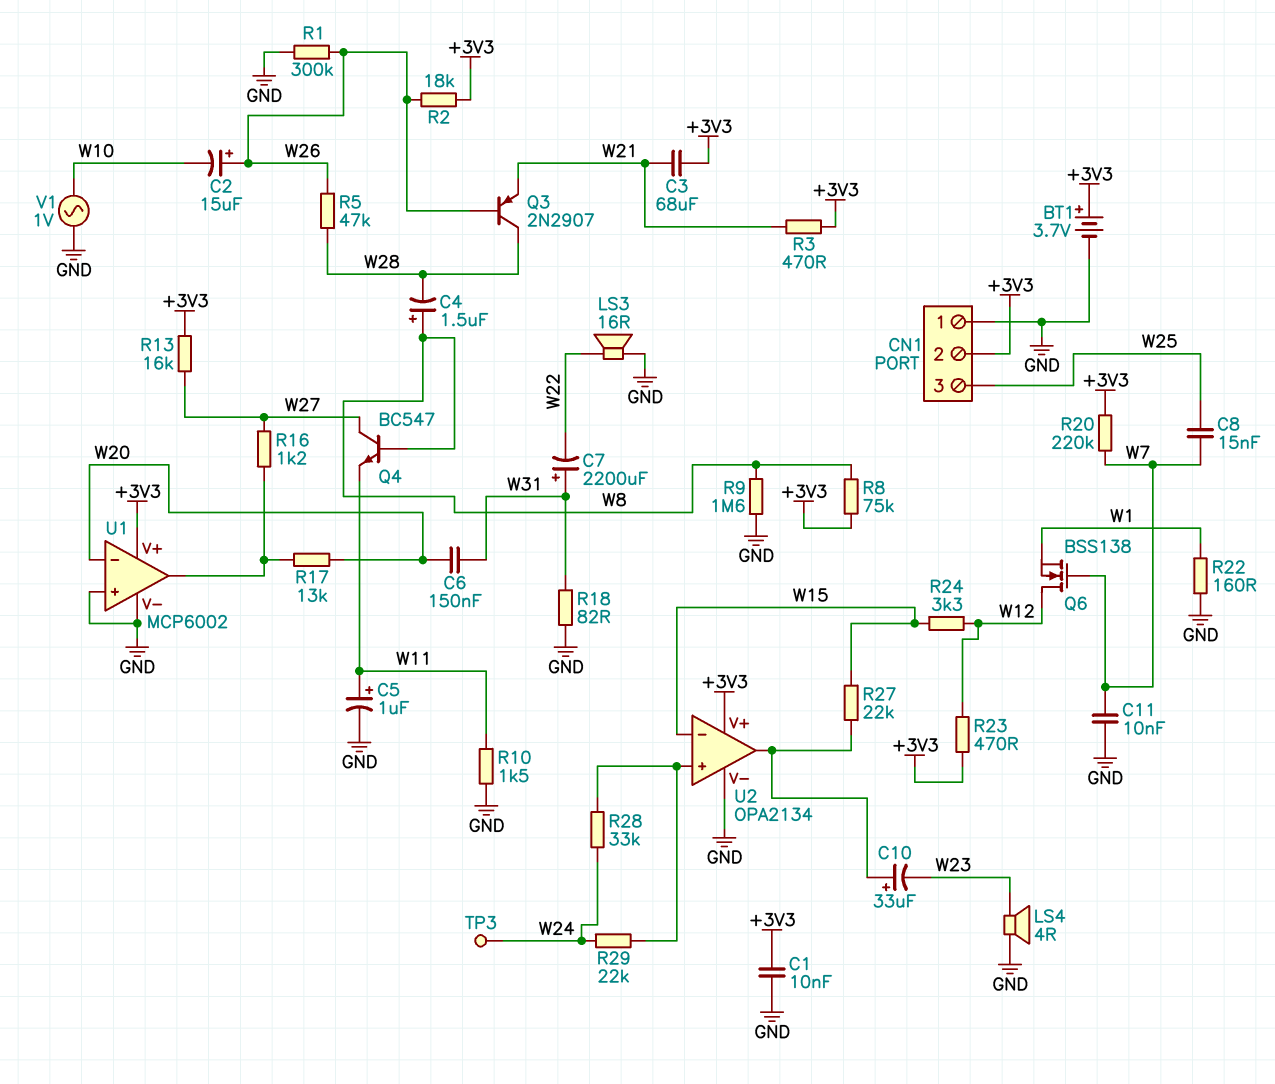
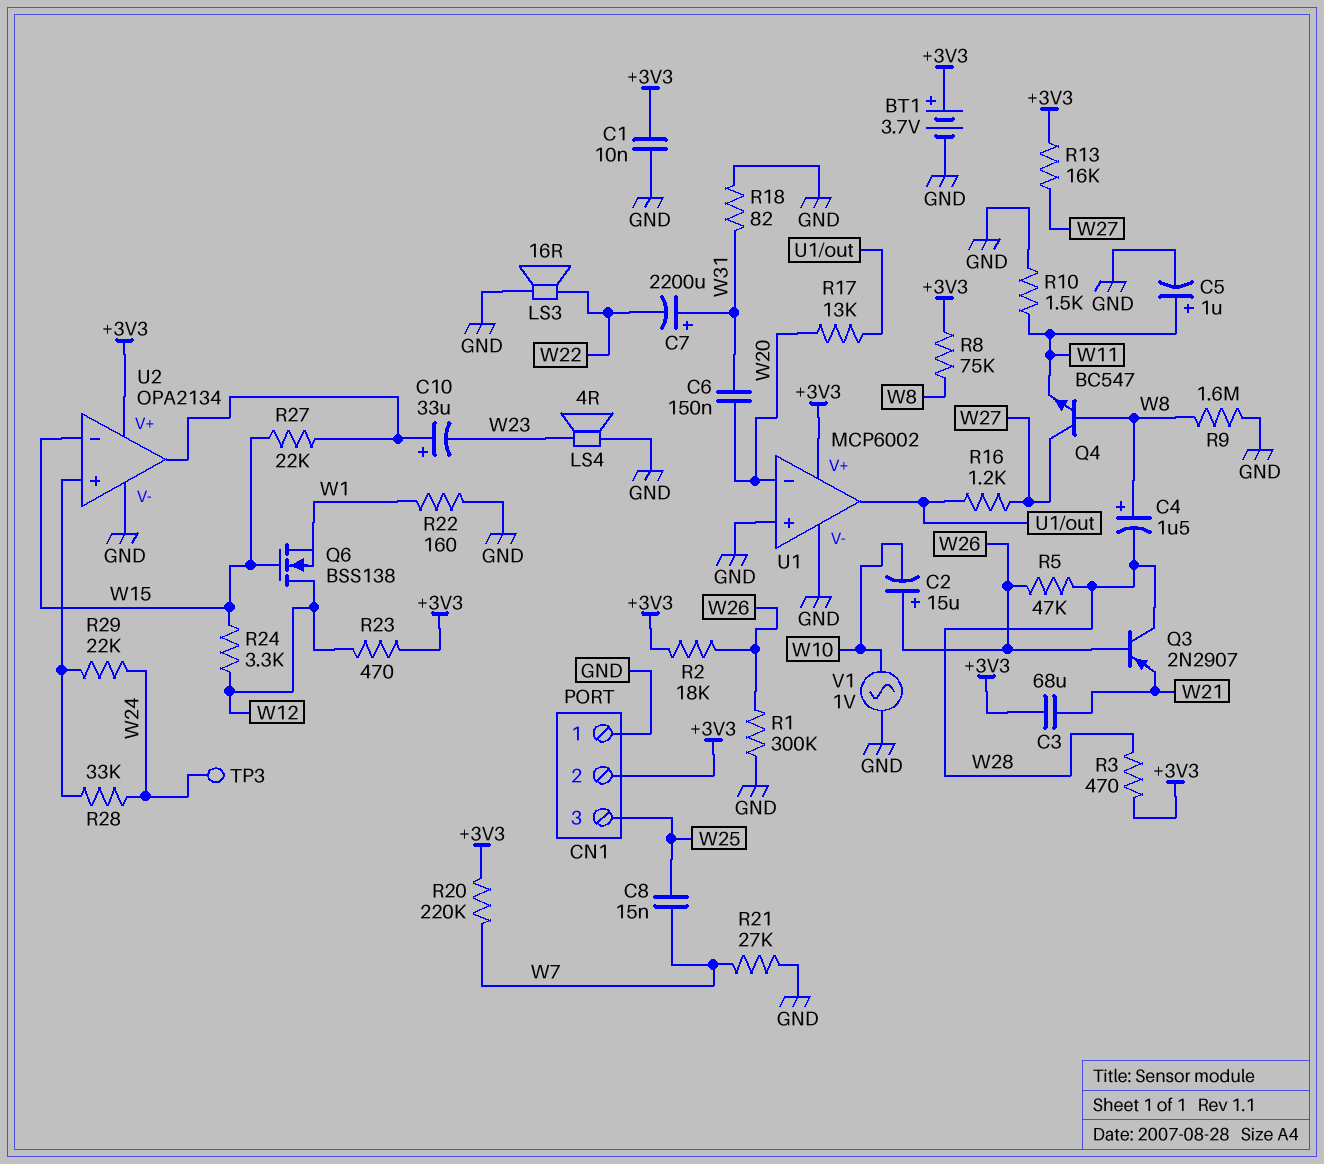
C11: 10nF (GND, W7) -> none
Q6: NMOS BSS138 (G W7, D W12, S W1) -> NMOS BSS138 (G W15, D W12, S W1)
R3: 470 (+3V3, W21) -> 470 (+3V3, W28)
R21: none -> 27k (GND, W7)

